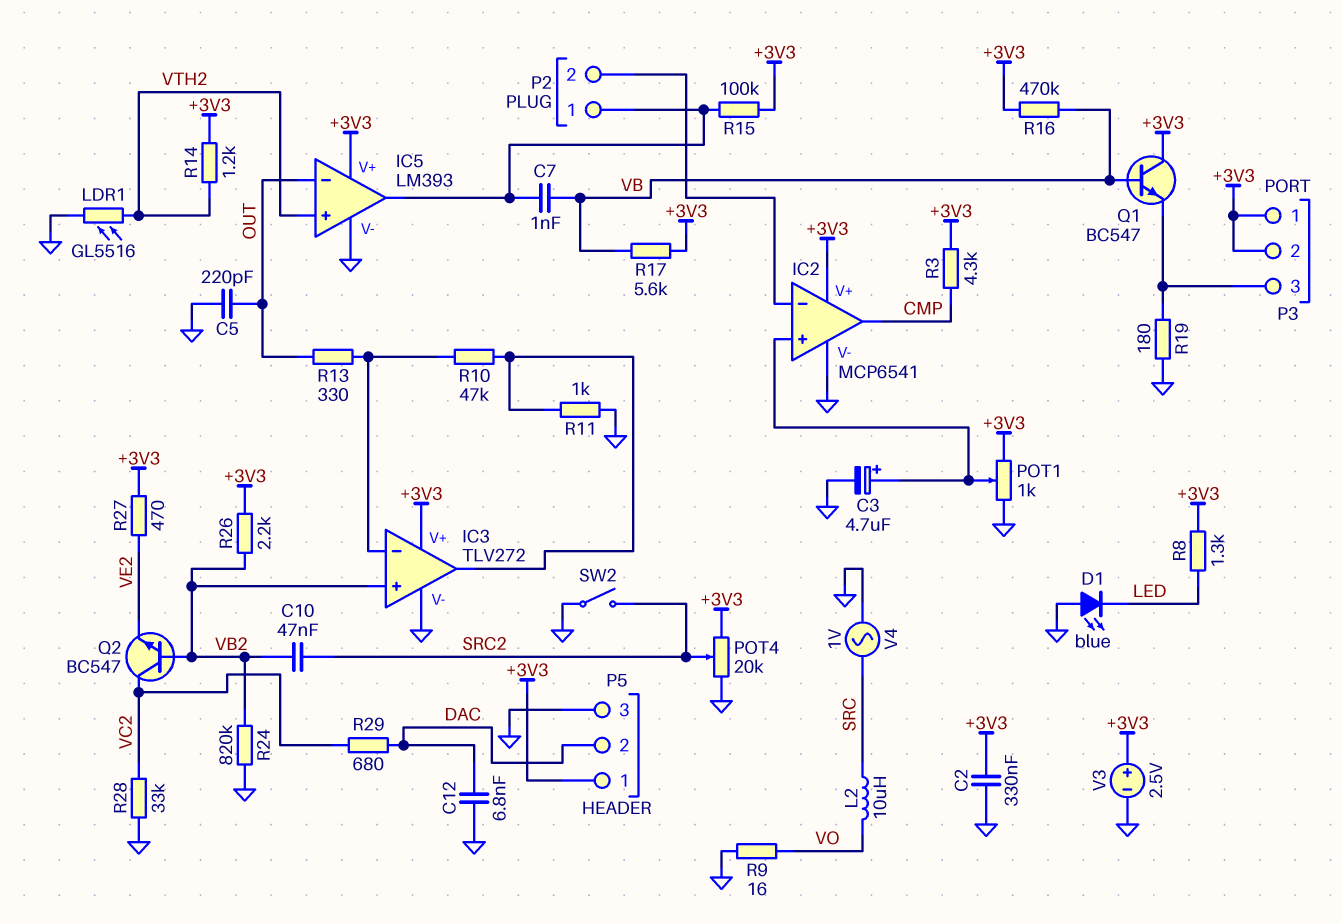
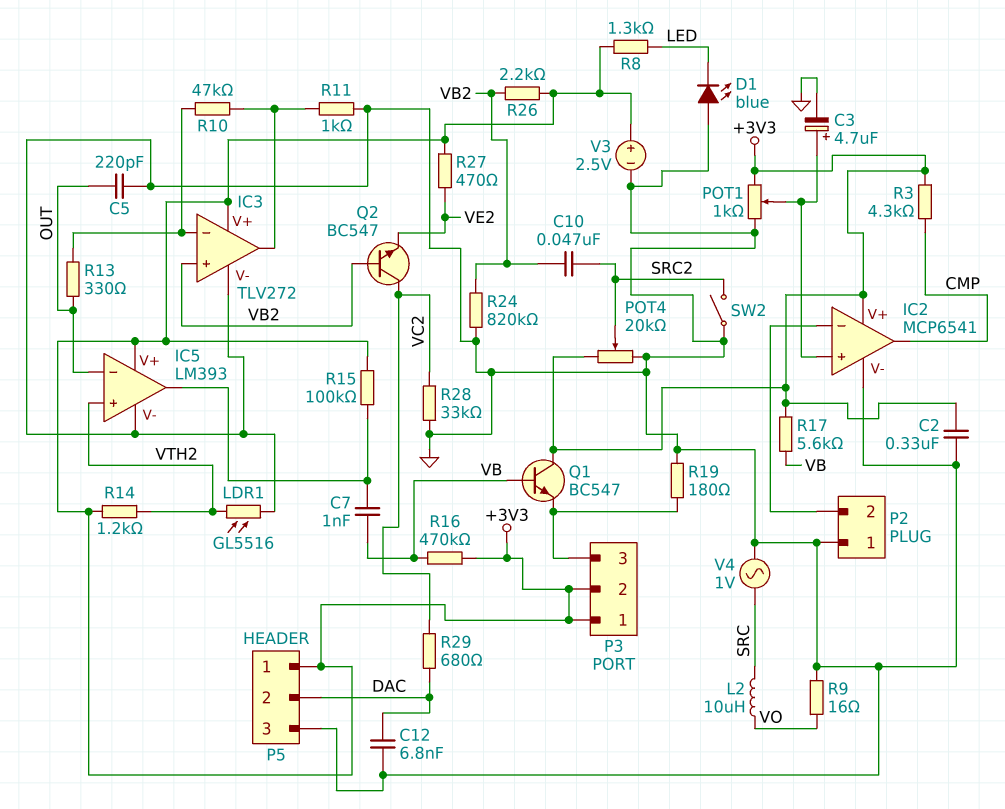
P2 pin 1: IC5/out -> GND

